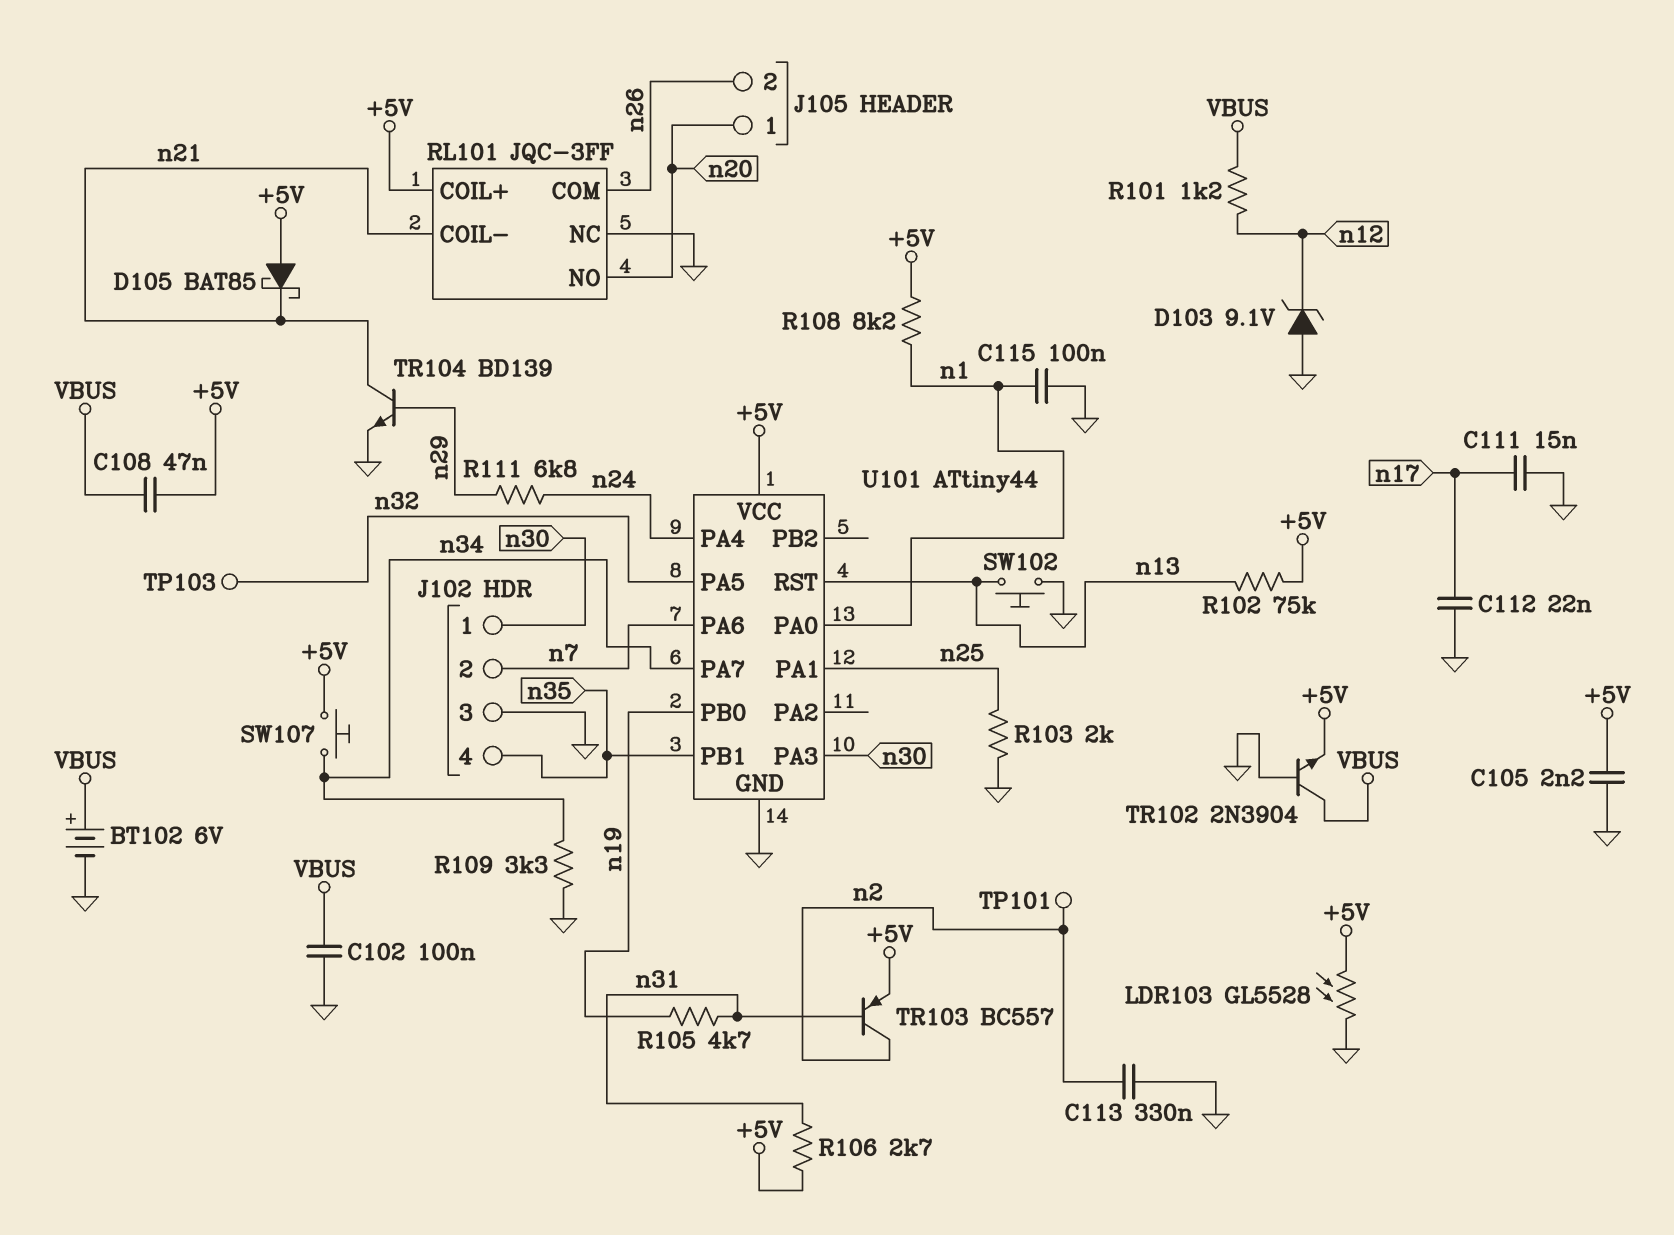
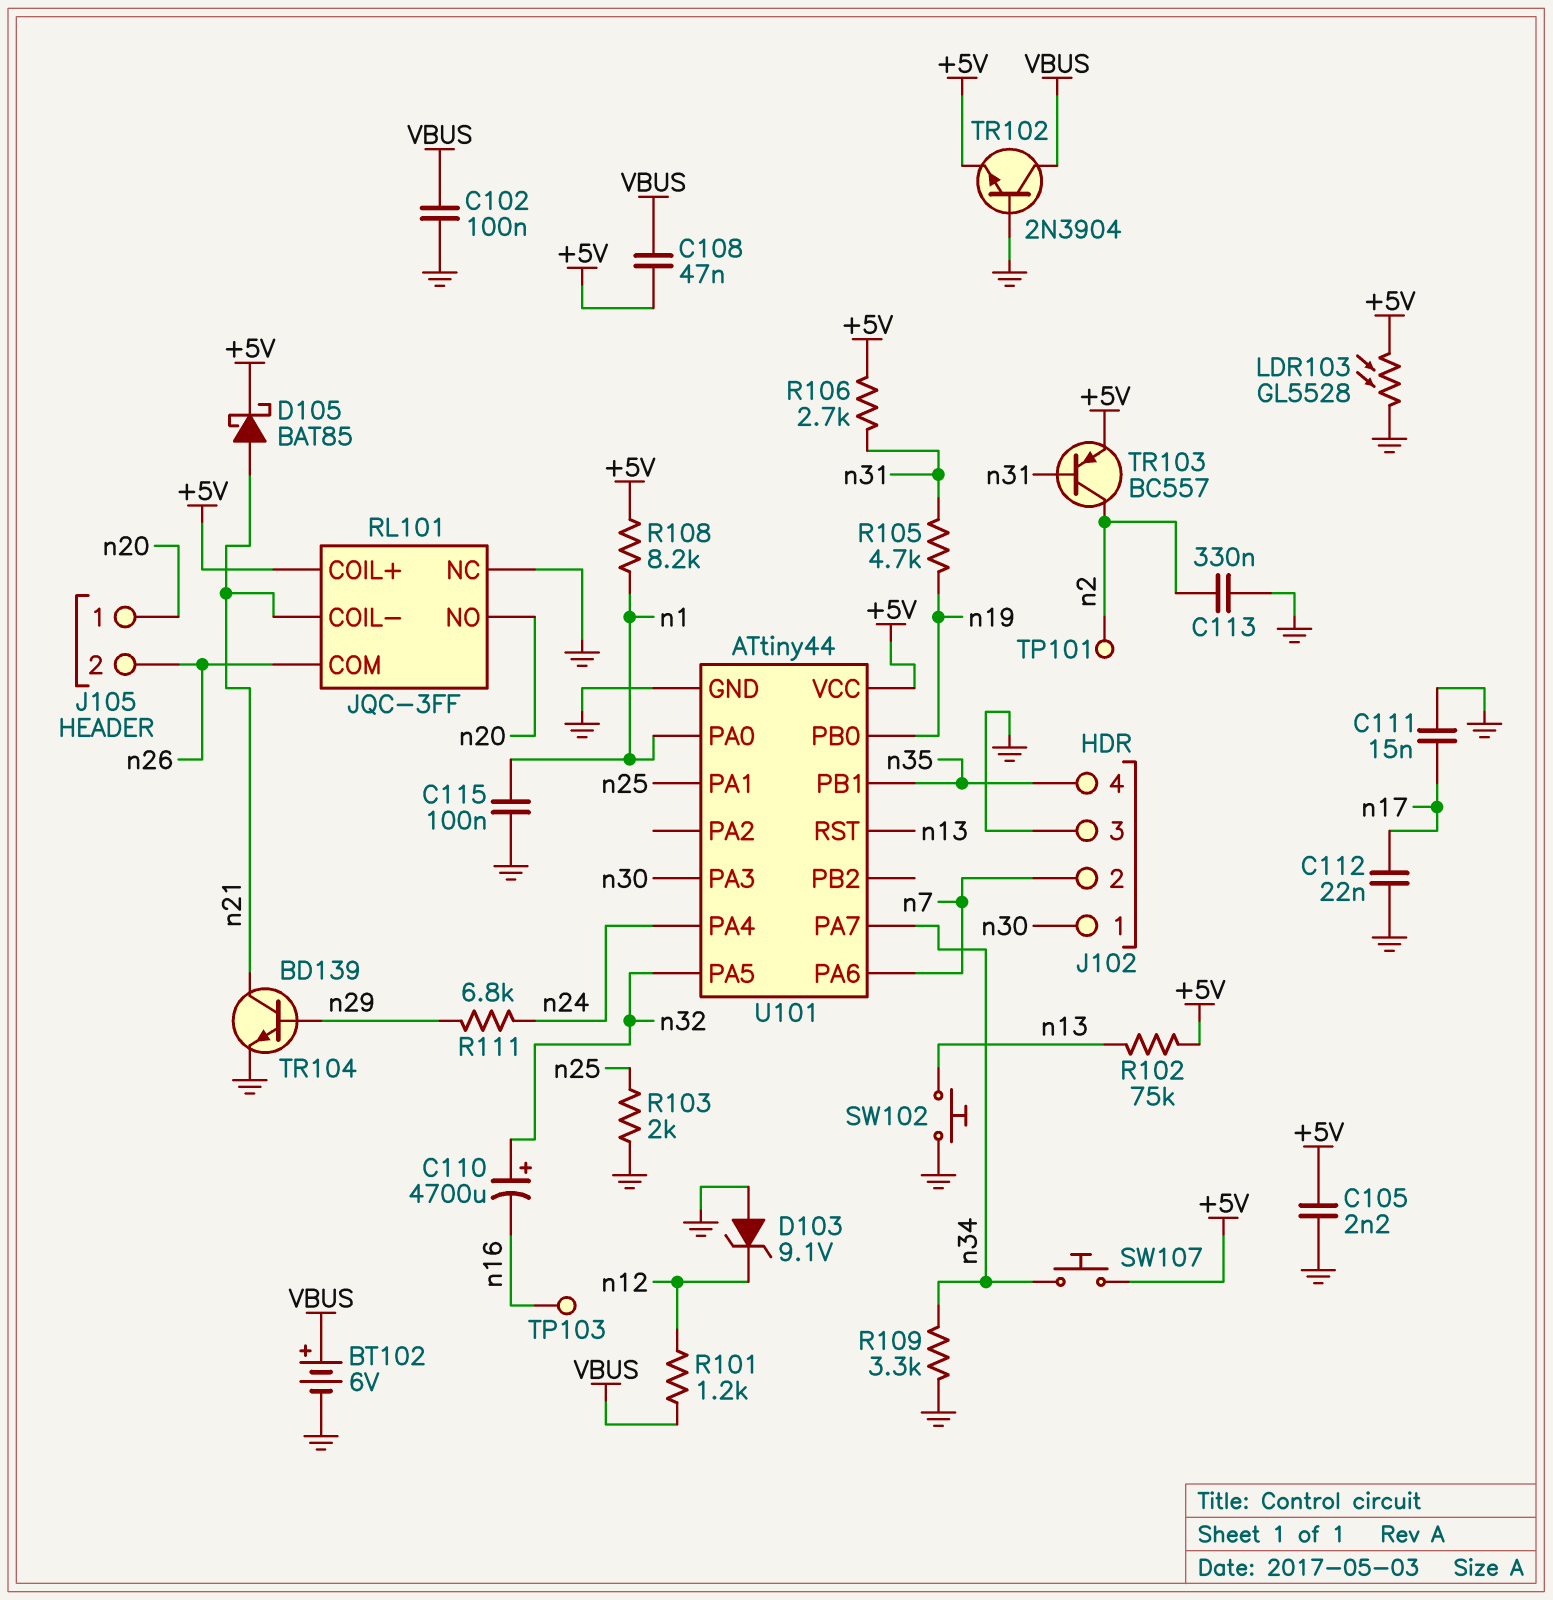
C110: none -> 4700uF (plus n32, minus n16)
D105: schottky BAT85 (A +5V, K n21) -> schottky BAT85 (A n21, K +5V)
TP103: test point (n32) -> test point (n16)

